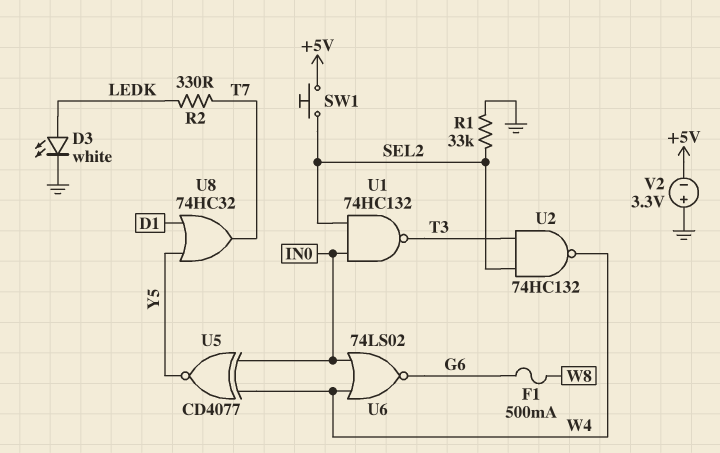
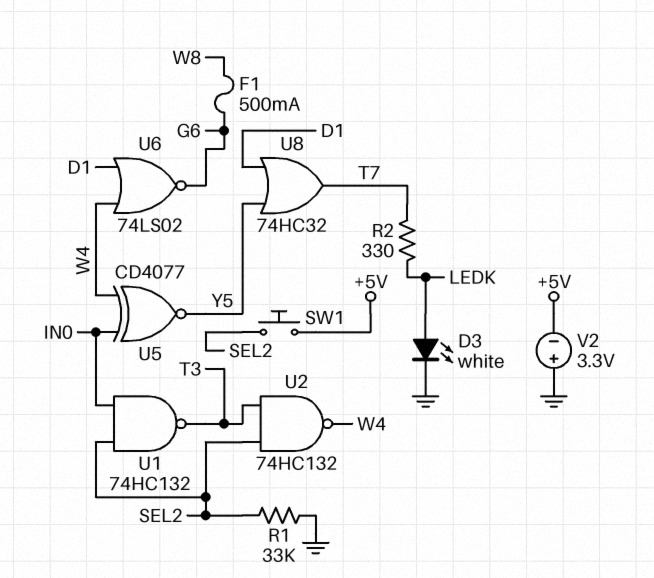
U6: NOR 74LS02 (in IN0, in W4, out G6) -> NOR 74LS02 (in D1, in W4, out G6)

